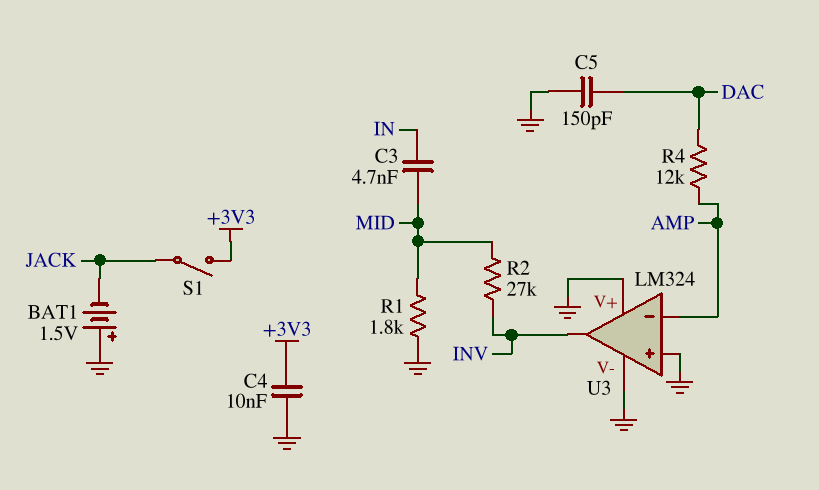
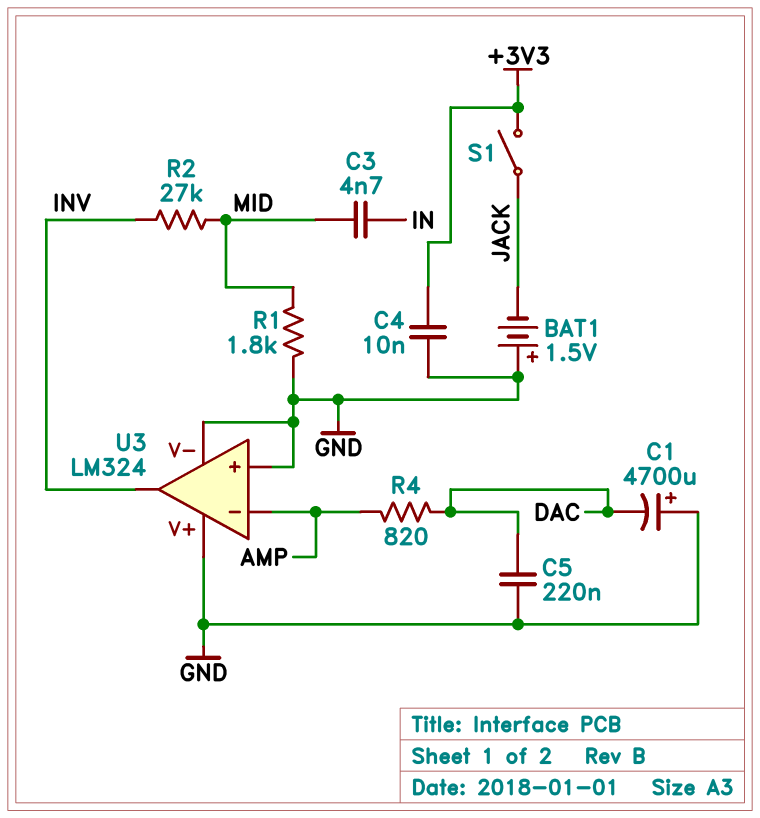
C1: none -> 4700uF (plus GND, minus DAC)
C5: 150pF (DAC, GND) -> 220nF (DAC, GND)
R4: 12k (AMP, DAC) -> 820 (AMP, DAC)

